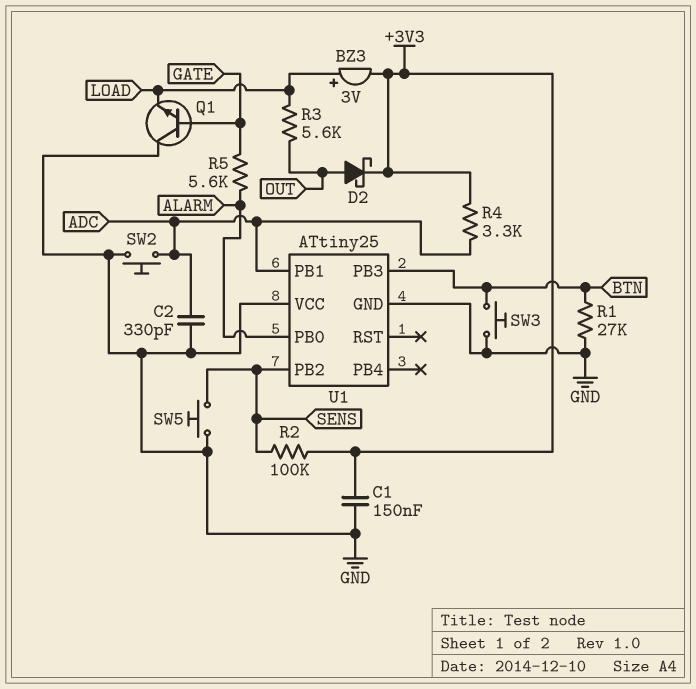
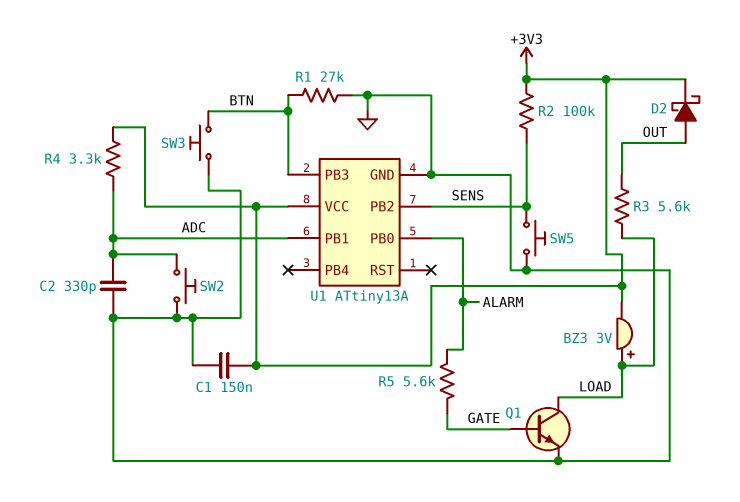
Q1: NPN (B GATE, C GND, E LOAD) -> NPN (B GATE, C LOAD, E GND)
U1: ATtiny25 -> ATtiny13A
U1 pin VCC: GND -> +3V3

